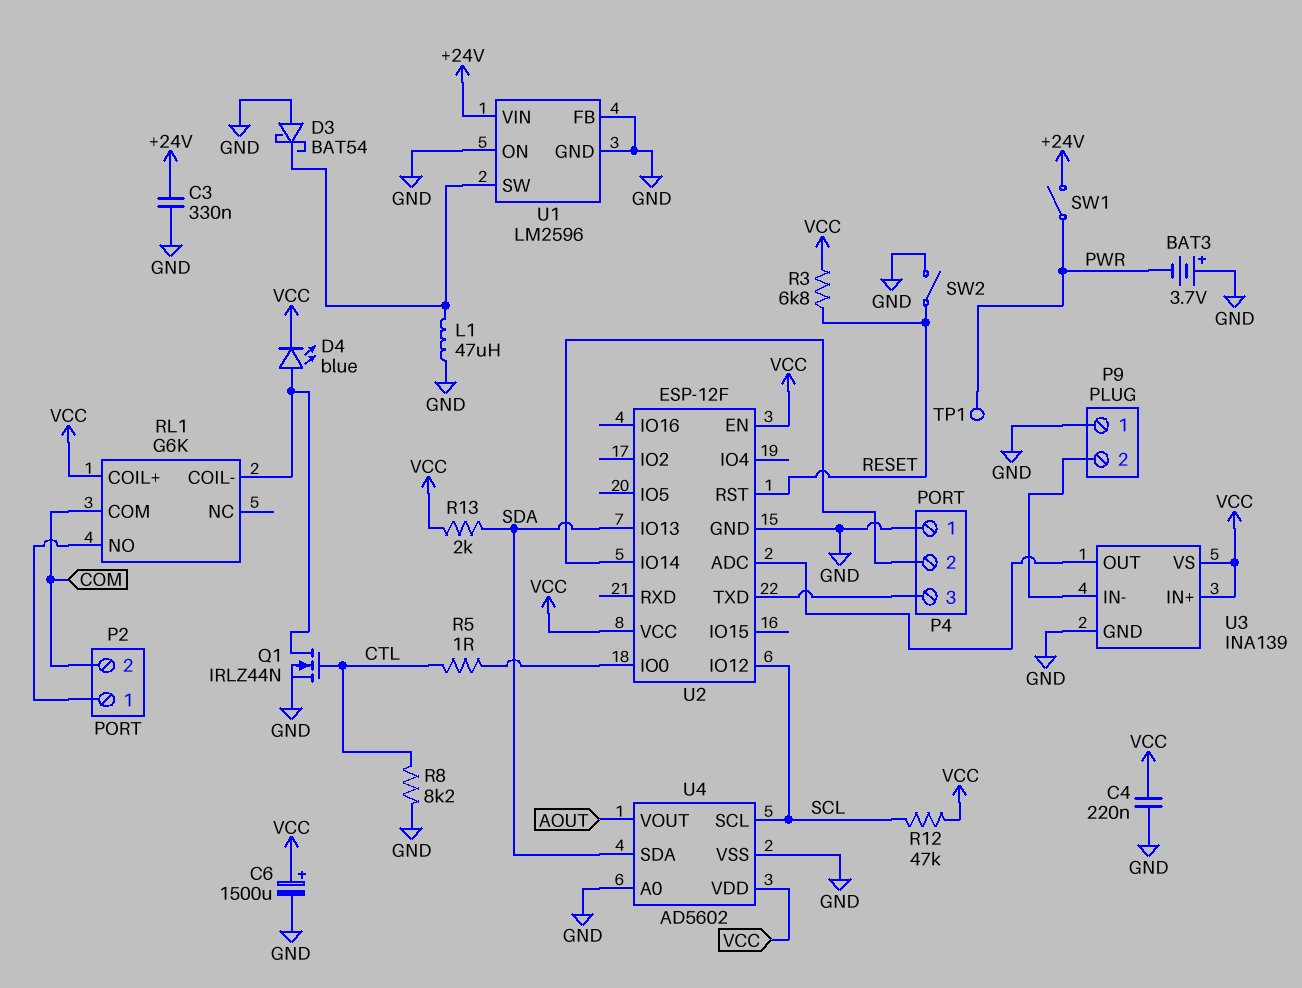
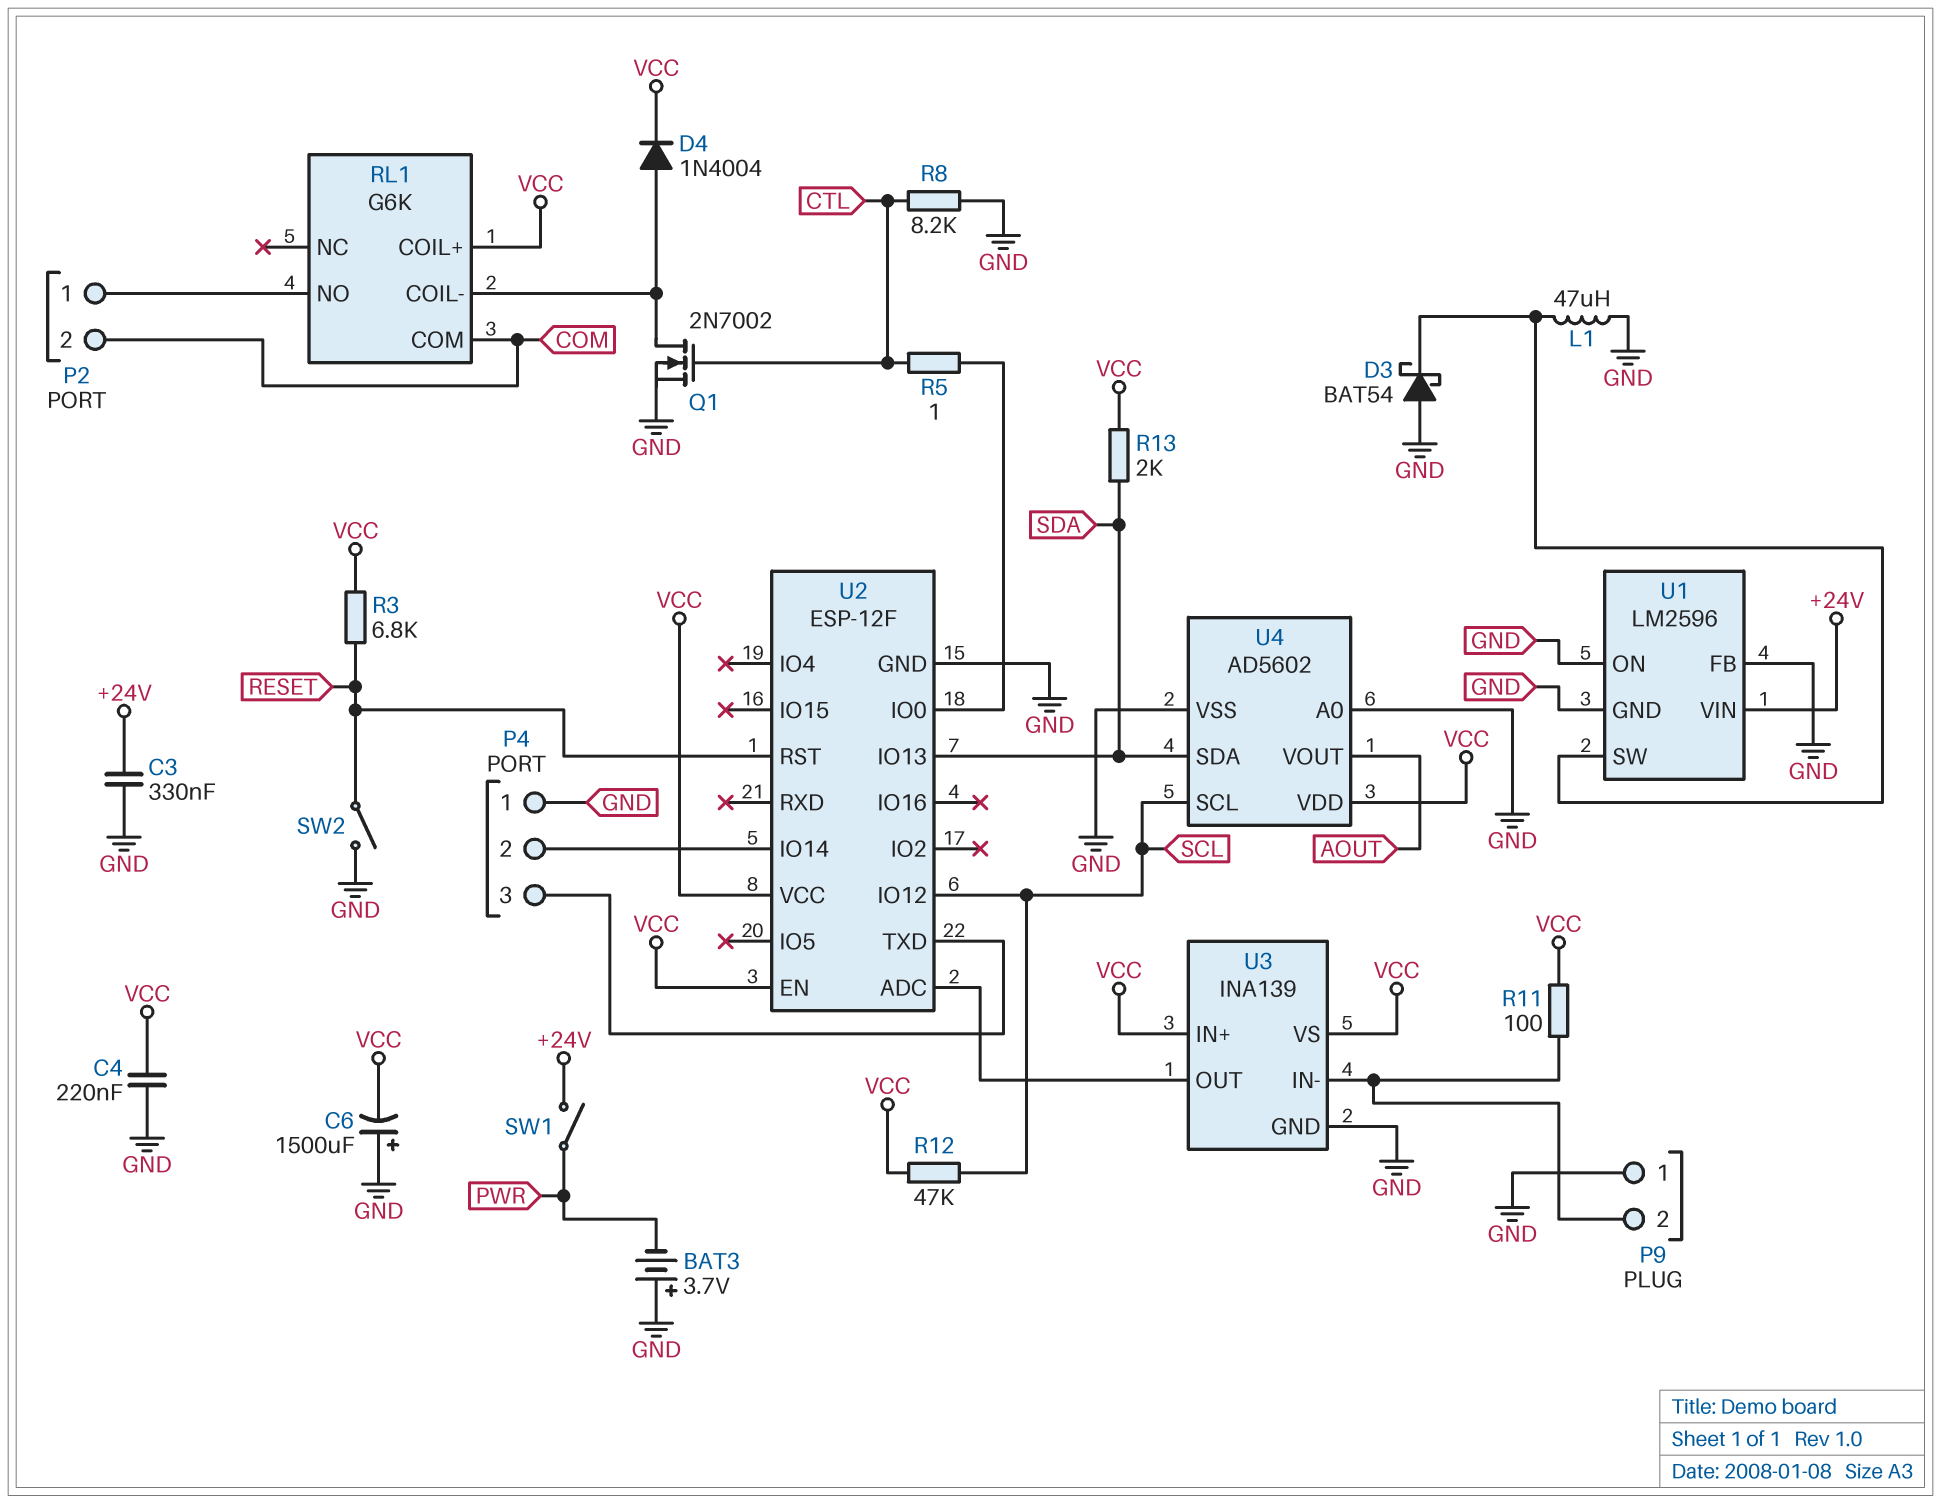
C6: 1500uF (plus VCC, minus GND) -> 1500uF (plus GND, minus VCC)
D4: LED blue (A RL1/COIL-, K VCC) -> diode 1N4004 (A RL1/COIL-, K VCC)
Q1: NMOS IRLZ44N (G CTL, D RL1/COIL-, S GND) -> NMOS 2N7002 (G CTL, D RL1/COIL-, S GND)
R11: none -> 100 (P9/2, VCC)
TP1: test point (PWR) -> none

